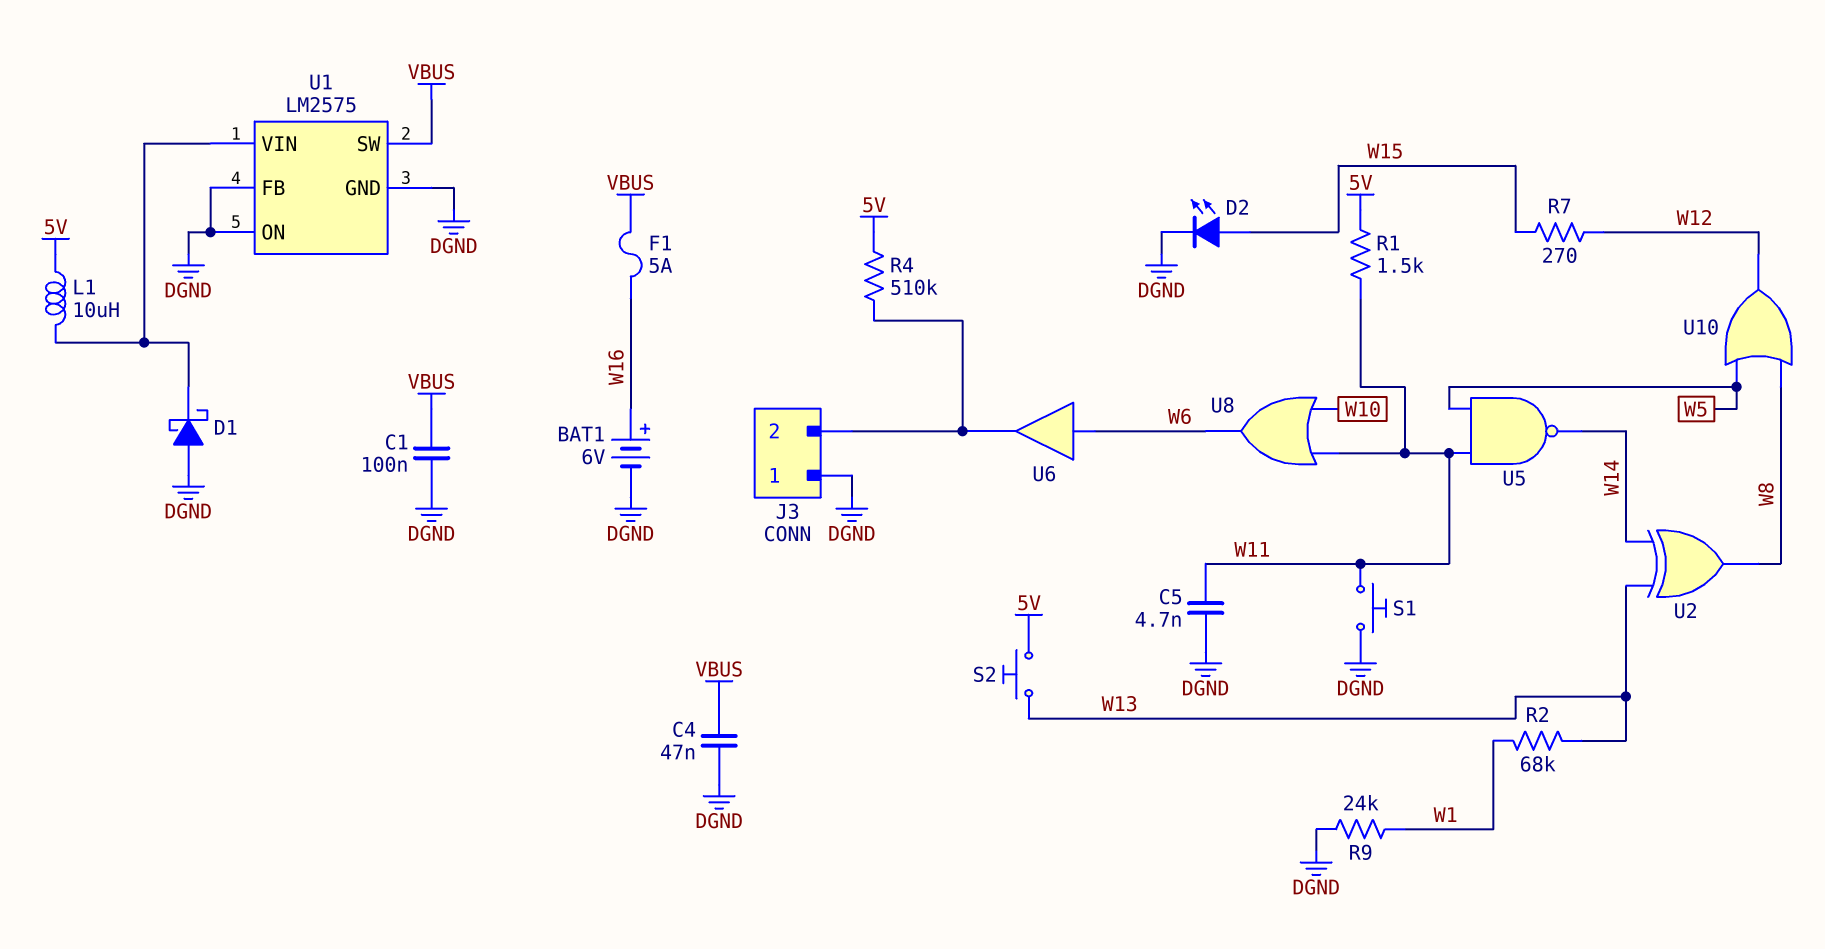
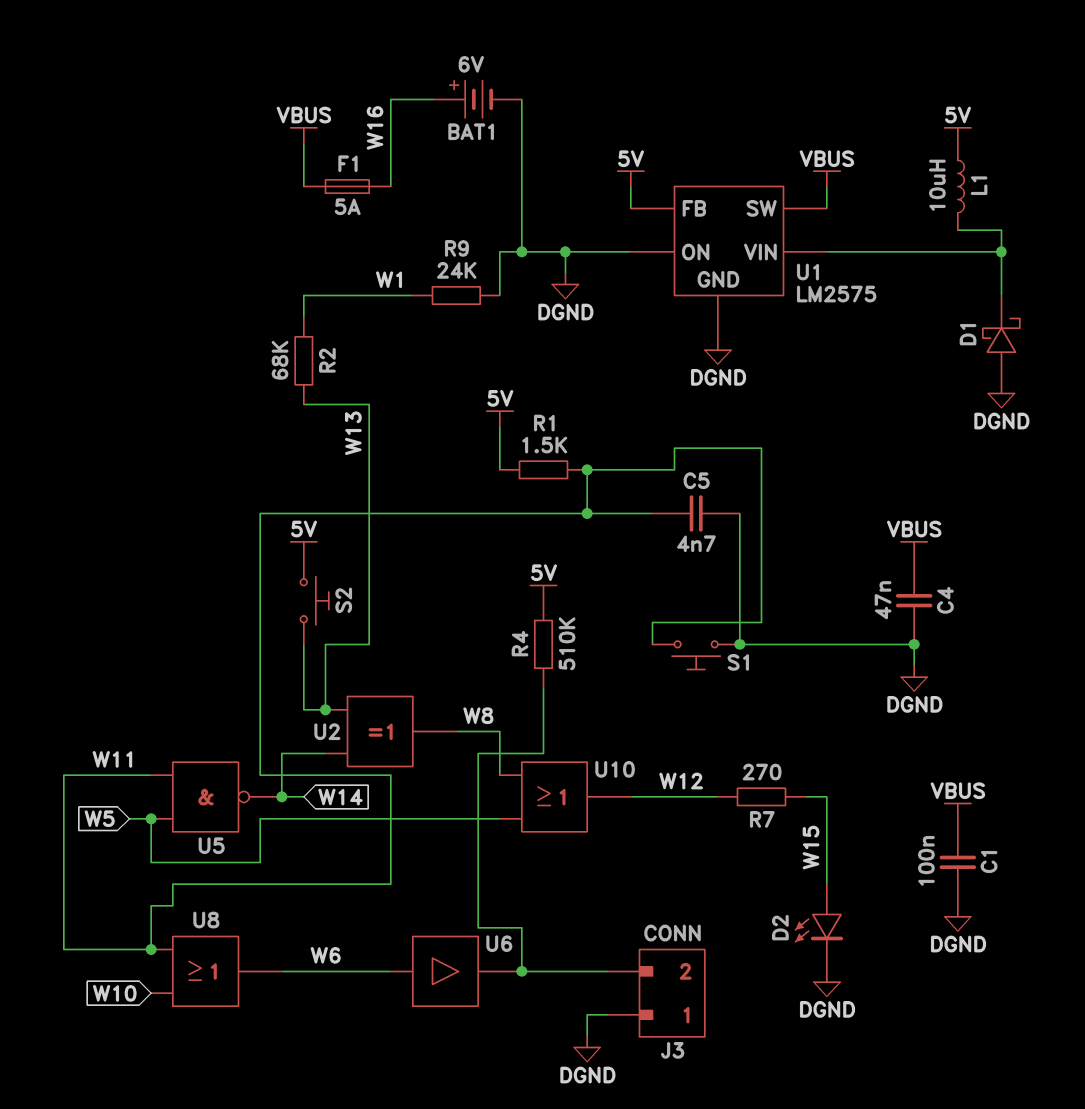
U1 pin FB: DGND -> 5V

